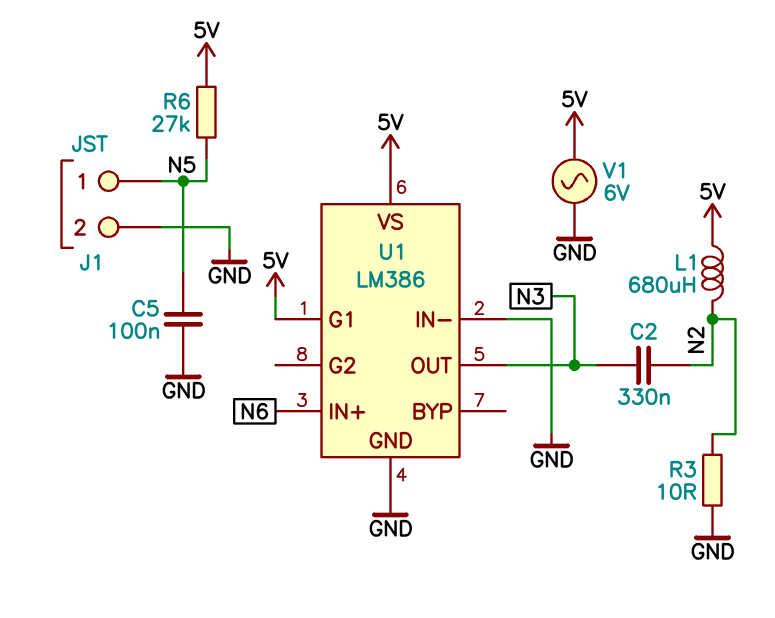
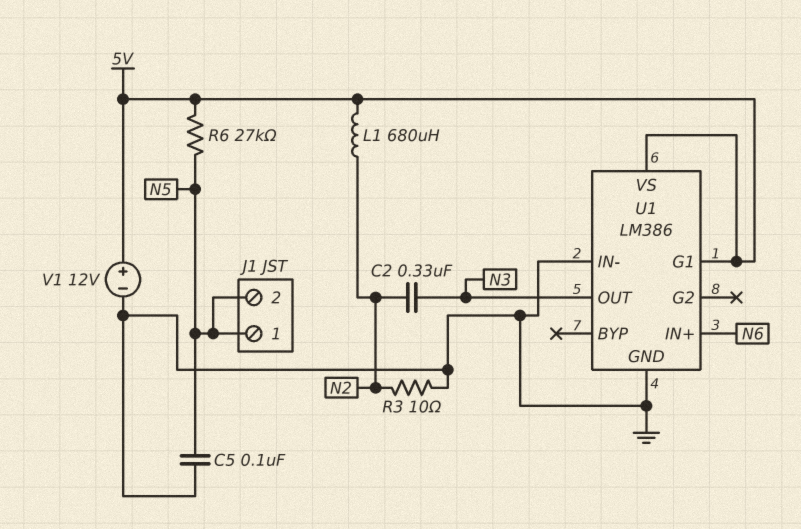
J1 pin 2: GND -> N5
V1: AC 6V (5V, GND) -> 12V (plus 5V, minus GND)

